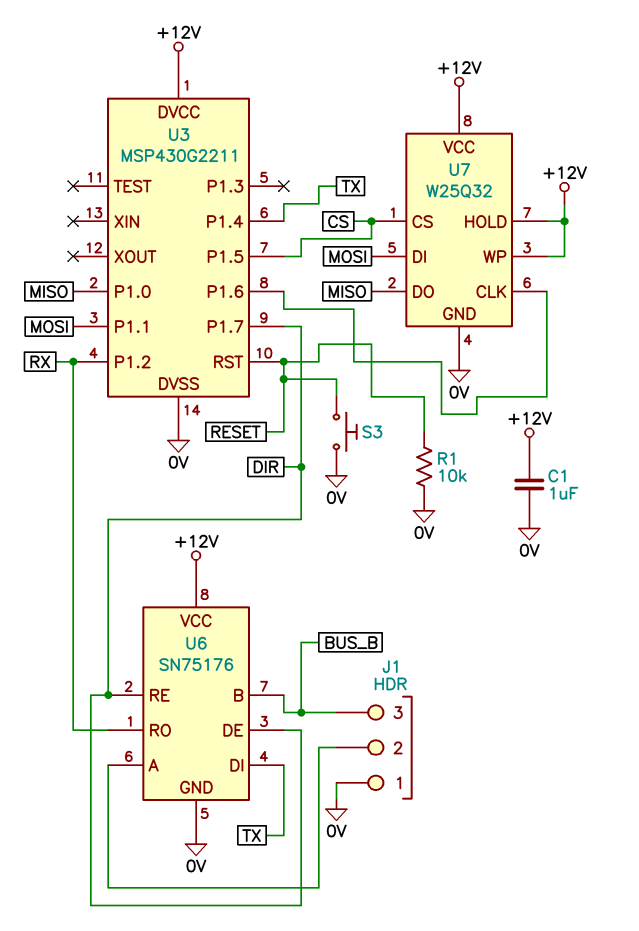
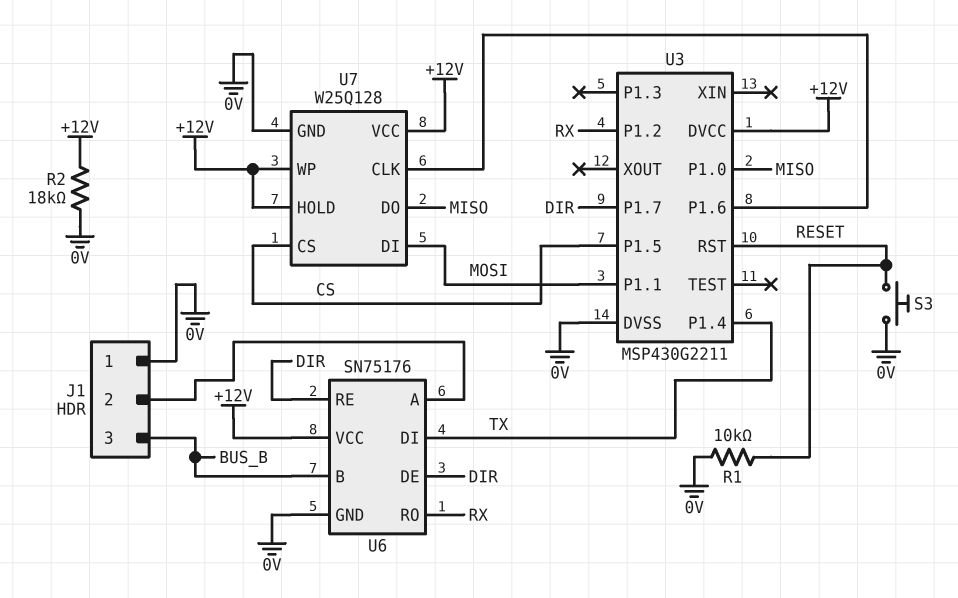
C1: 1uF (+12V, 0V) -> none
R2: none -> 18k (+12V, 0V)
U7: W25Q32 -> W25Q128

